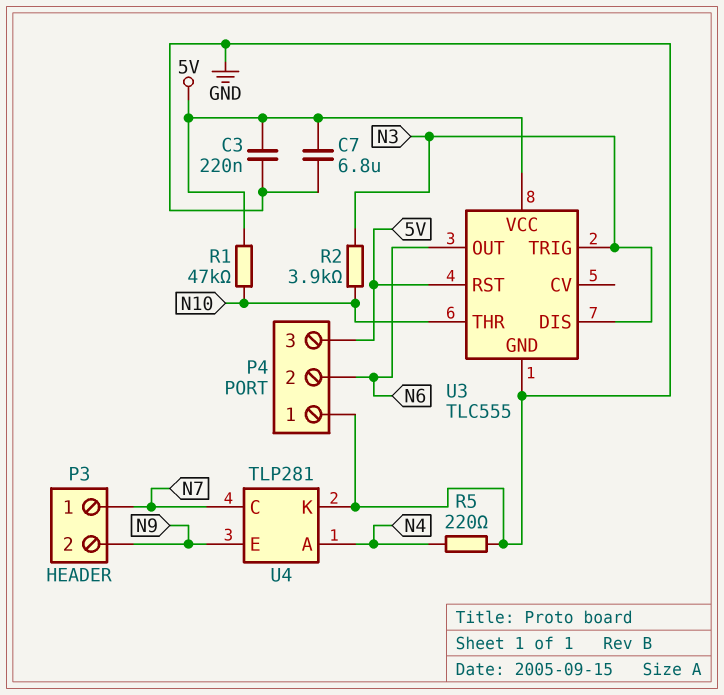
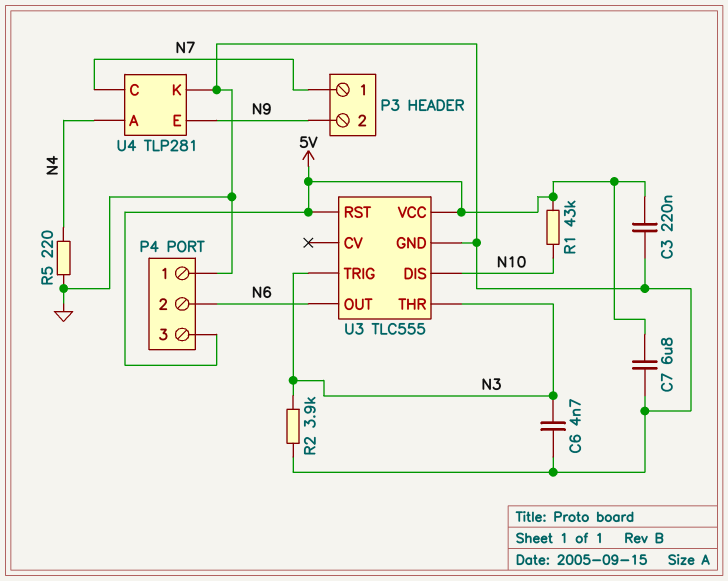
C6: none -> 4.7nF (GND, N3)
R1: 47k (5V, N10) -> 43k (5V, N10)
R2: 3.9k (N3, N10) -> 3.9k (GND, N3)
U3 pin DIS: N3 -> N10
U3 pin THR: N10 -> N3

